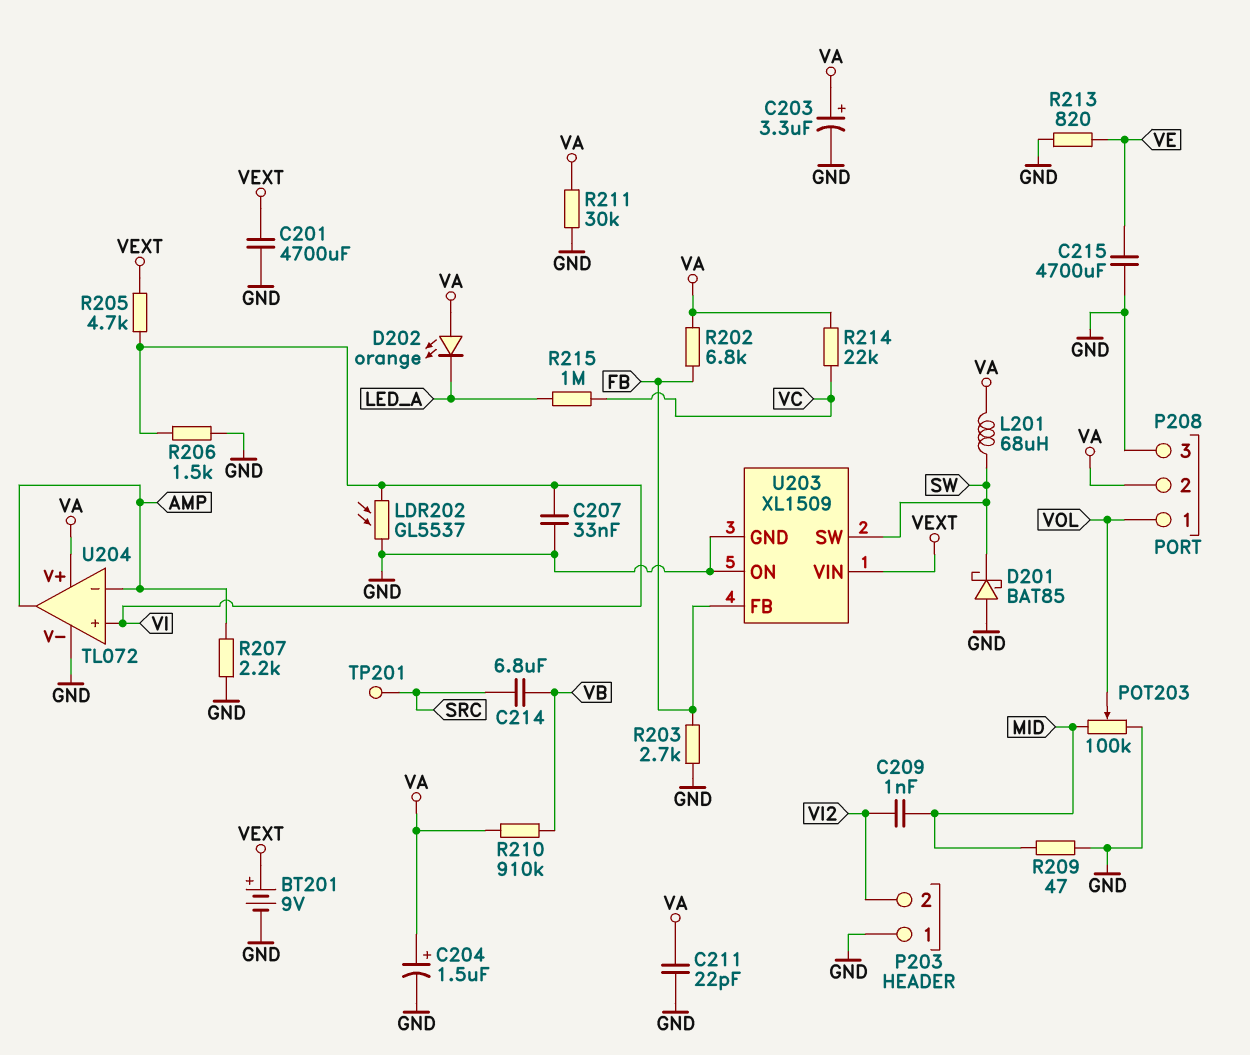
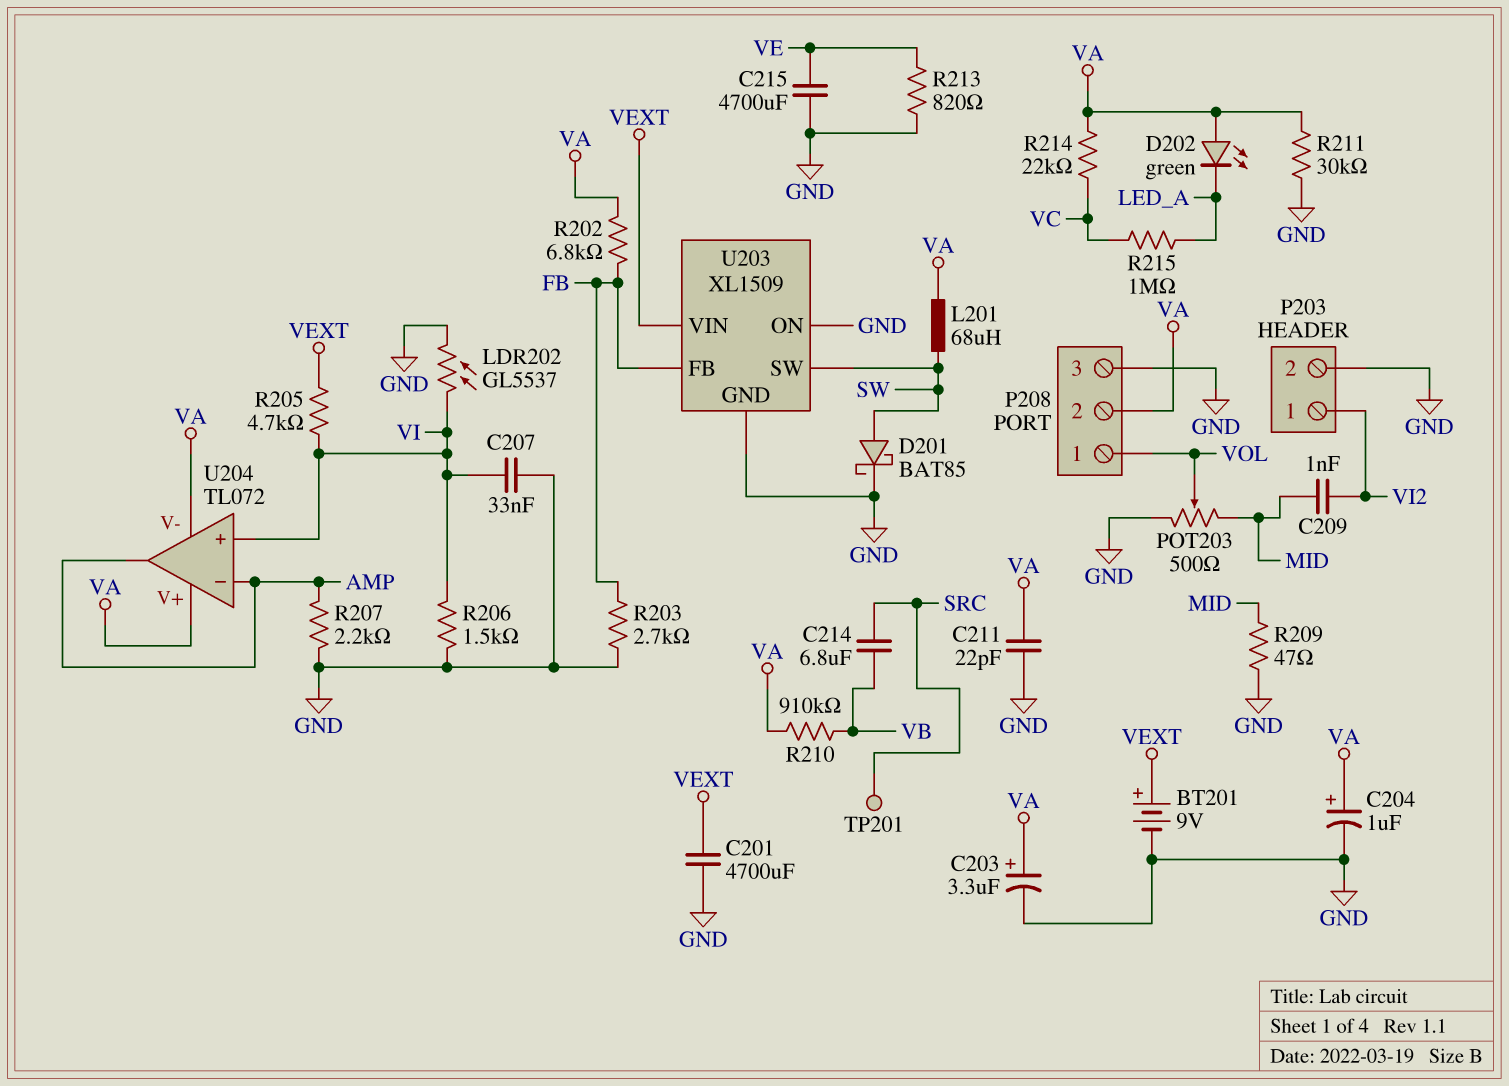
C204: 1.5uF (plus VA, minus GND) -> 1uF (plus VA, minus GND)
D201: schottky BAT85 (A GND, K SW) -> schottky BAT85 (A SW, K GND)
D202: LED orange (A VA, K LED_A) -> LED green (A VA, K LED_A)
P203 pin 1: GND -> VI2
P203 pin 2: VI2 -> GND
POT203: 100k (GND, MID, wiper VOL) -> 500 (GND, MID, wiper VOL)
U204 pin V-: GND -> VA

